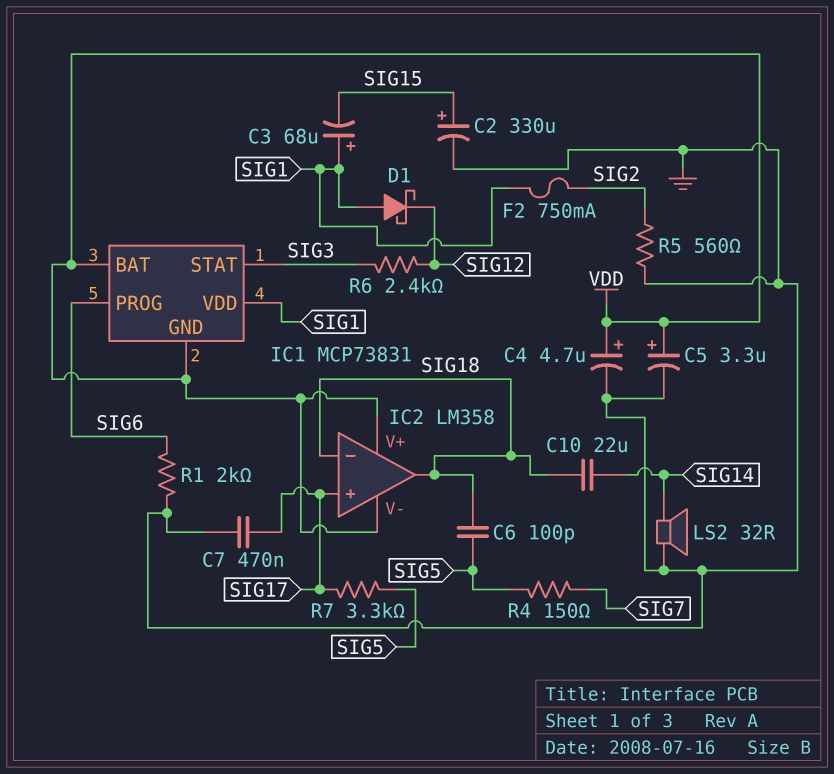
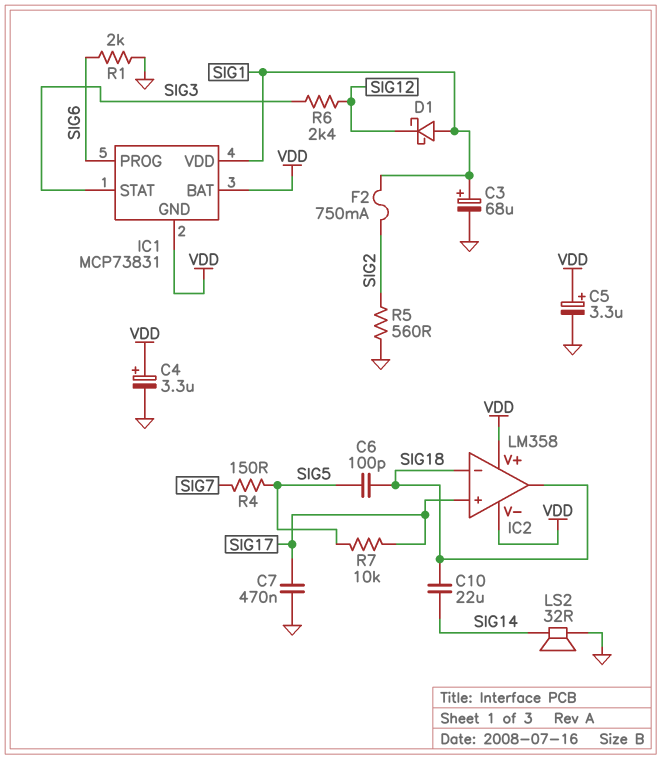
C2: 330uF (plus SIG15, minus GND) -> none
C3: 68uF (plus SIG1, minus SIG15) -> 68uF (plus SIG1, minus GND)
C4: 4.7uF (plus VDD, minus GND) -> 3.3uF (plus VDD, minus GND)
R7: 3.3k (SIG5, SIG17) -> 10k (SIG5, SIG17)

